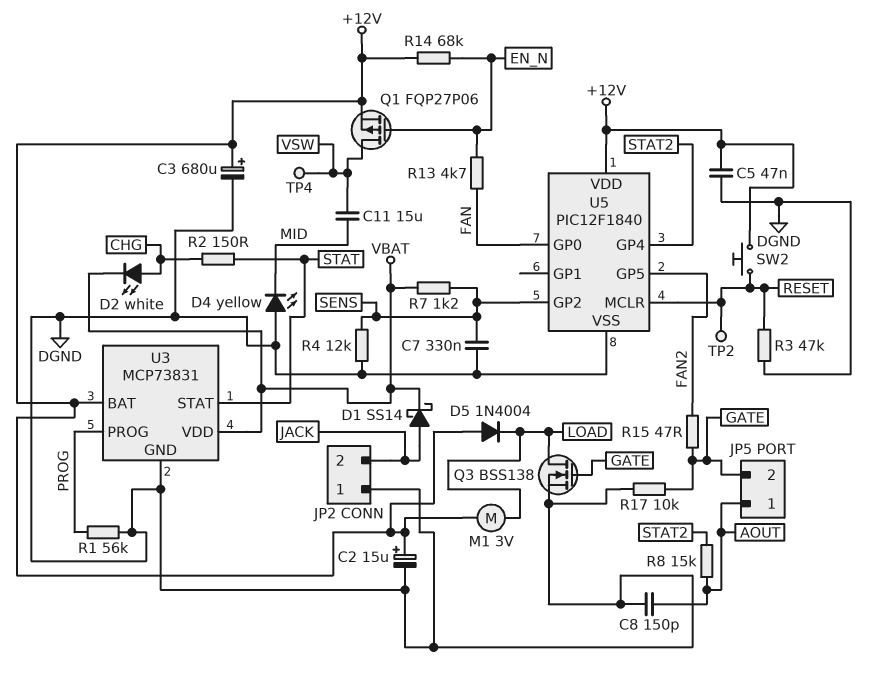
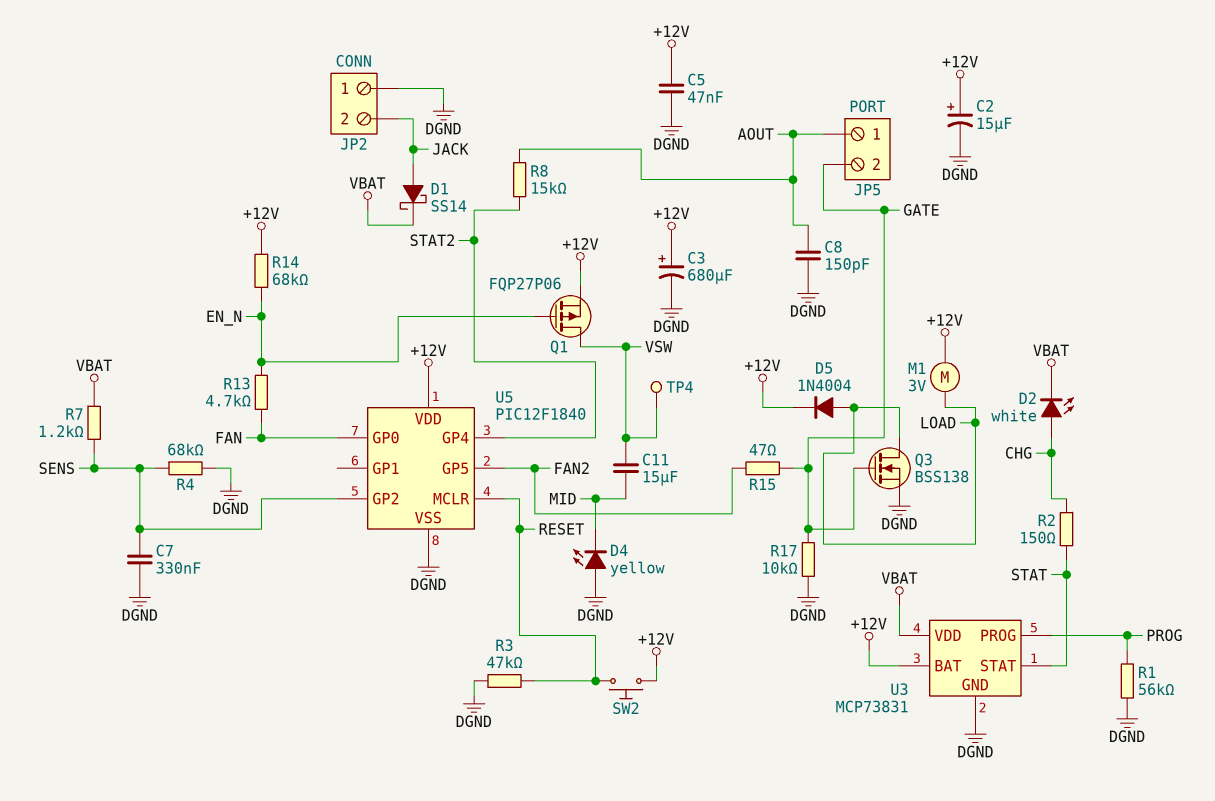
D5: diode 1N4004 (A +12V, K LOAD) -> diode 1N4004 (A LOAD, K +12V)
R4: 12k (DGND, SENS) -> 68k (DGND, SENS)
TP2: test point (RESET) -> none

